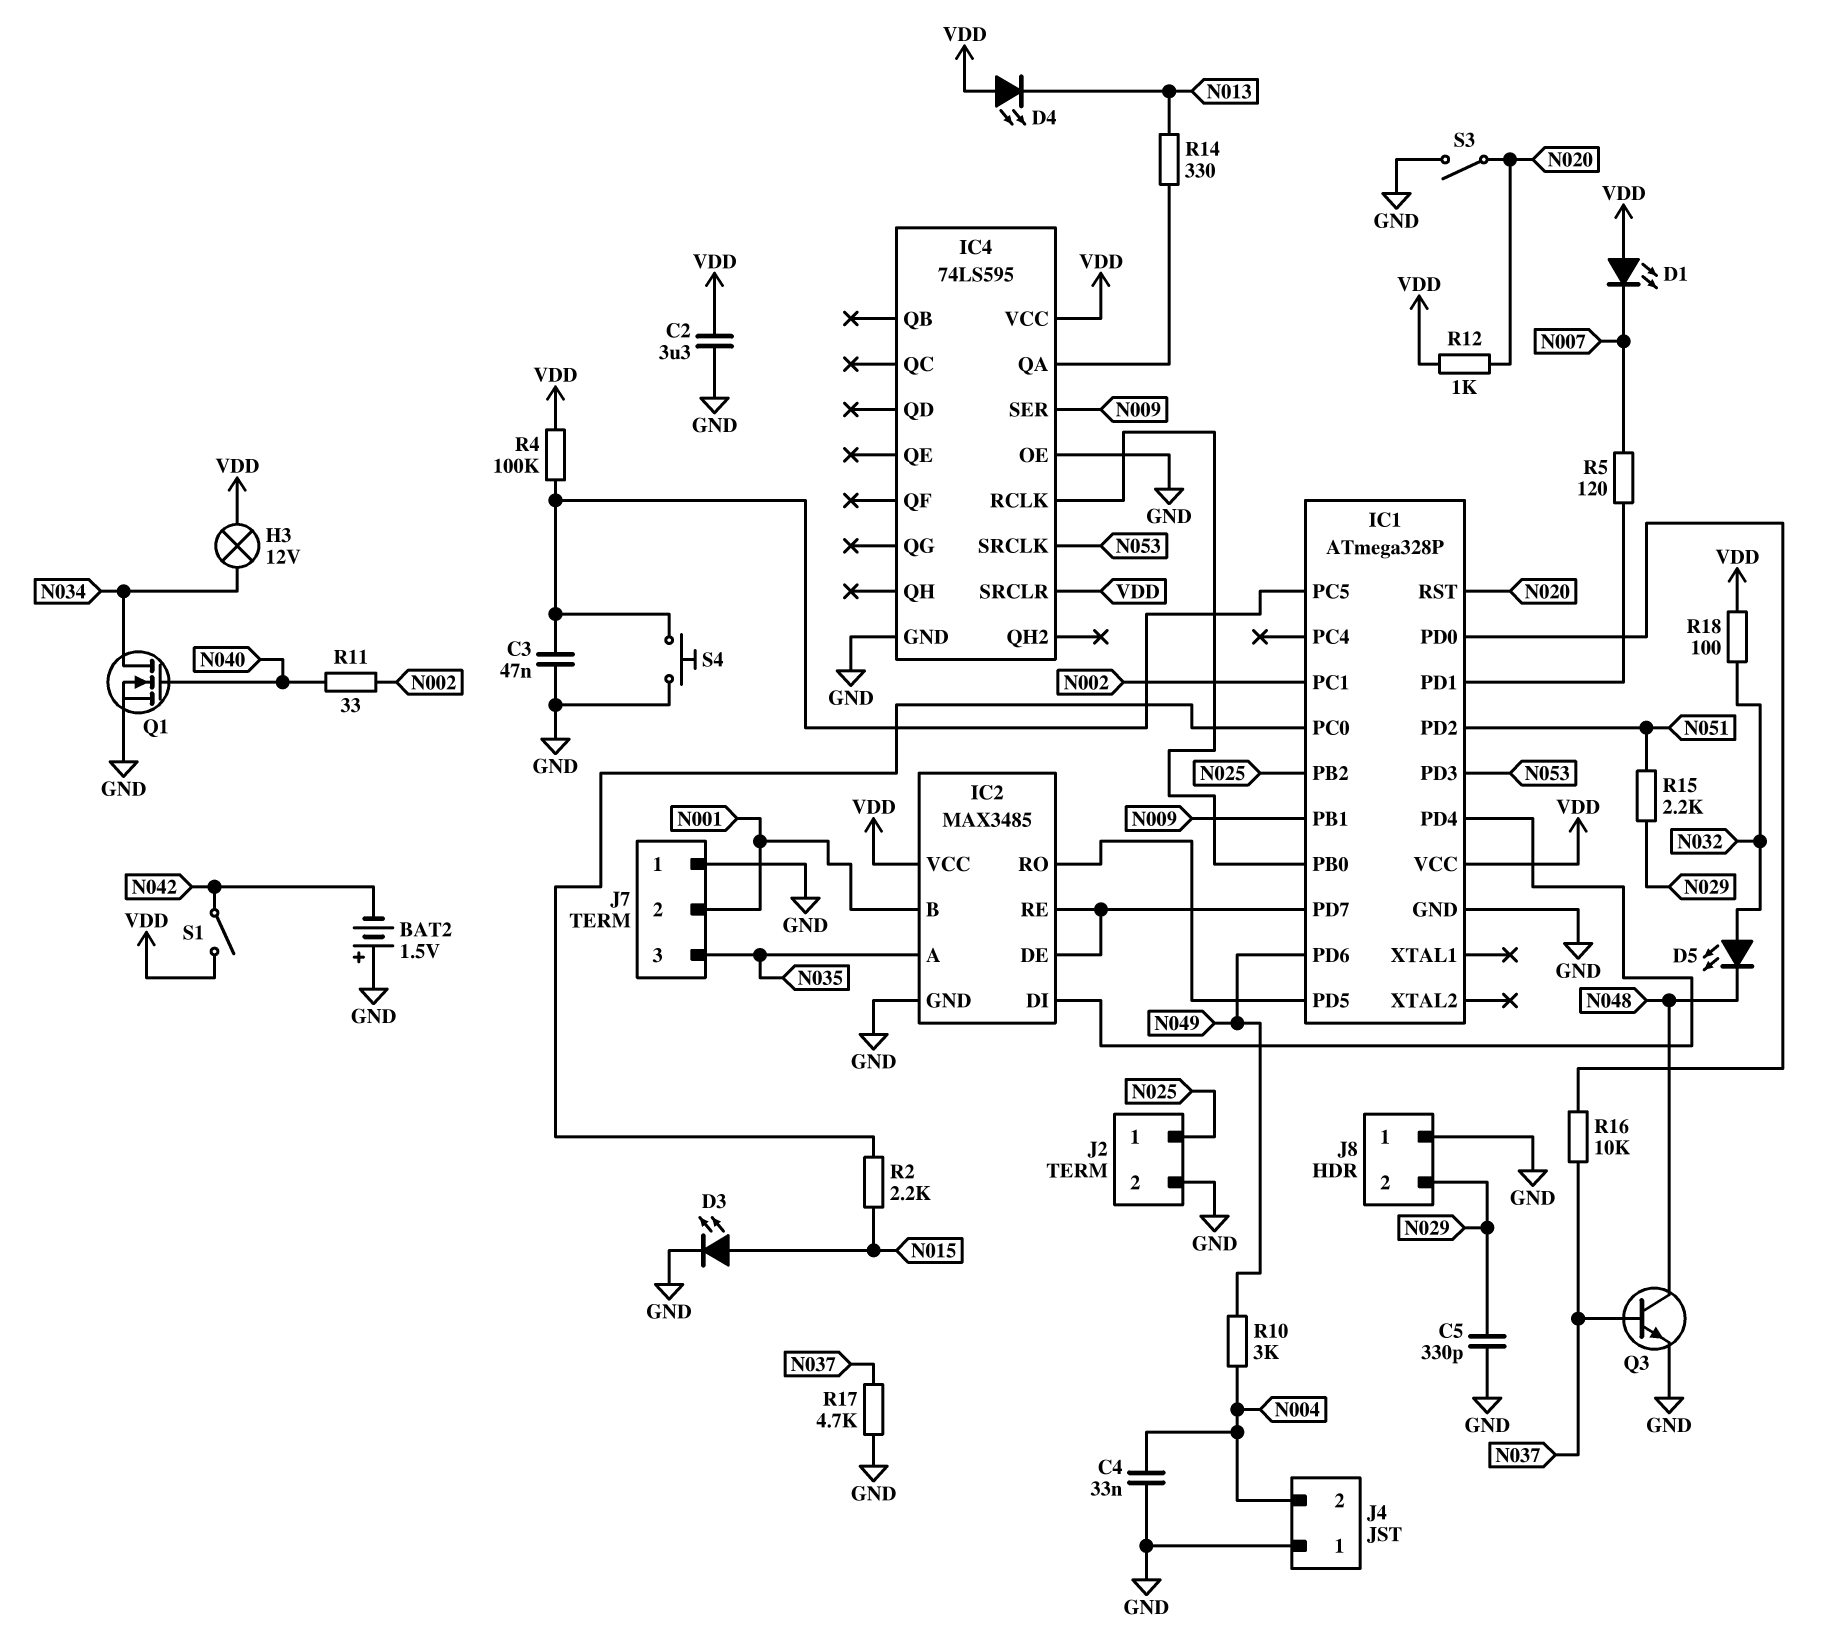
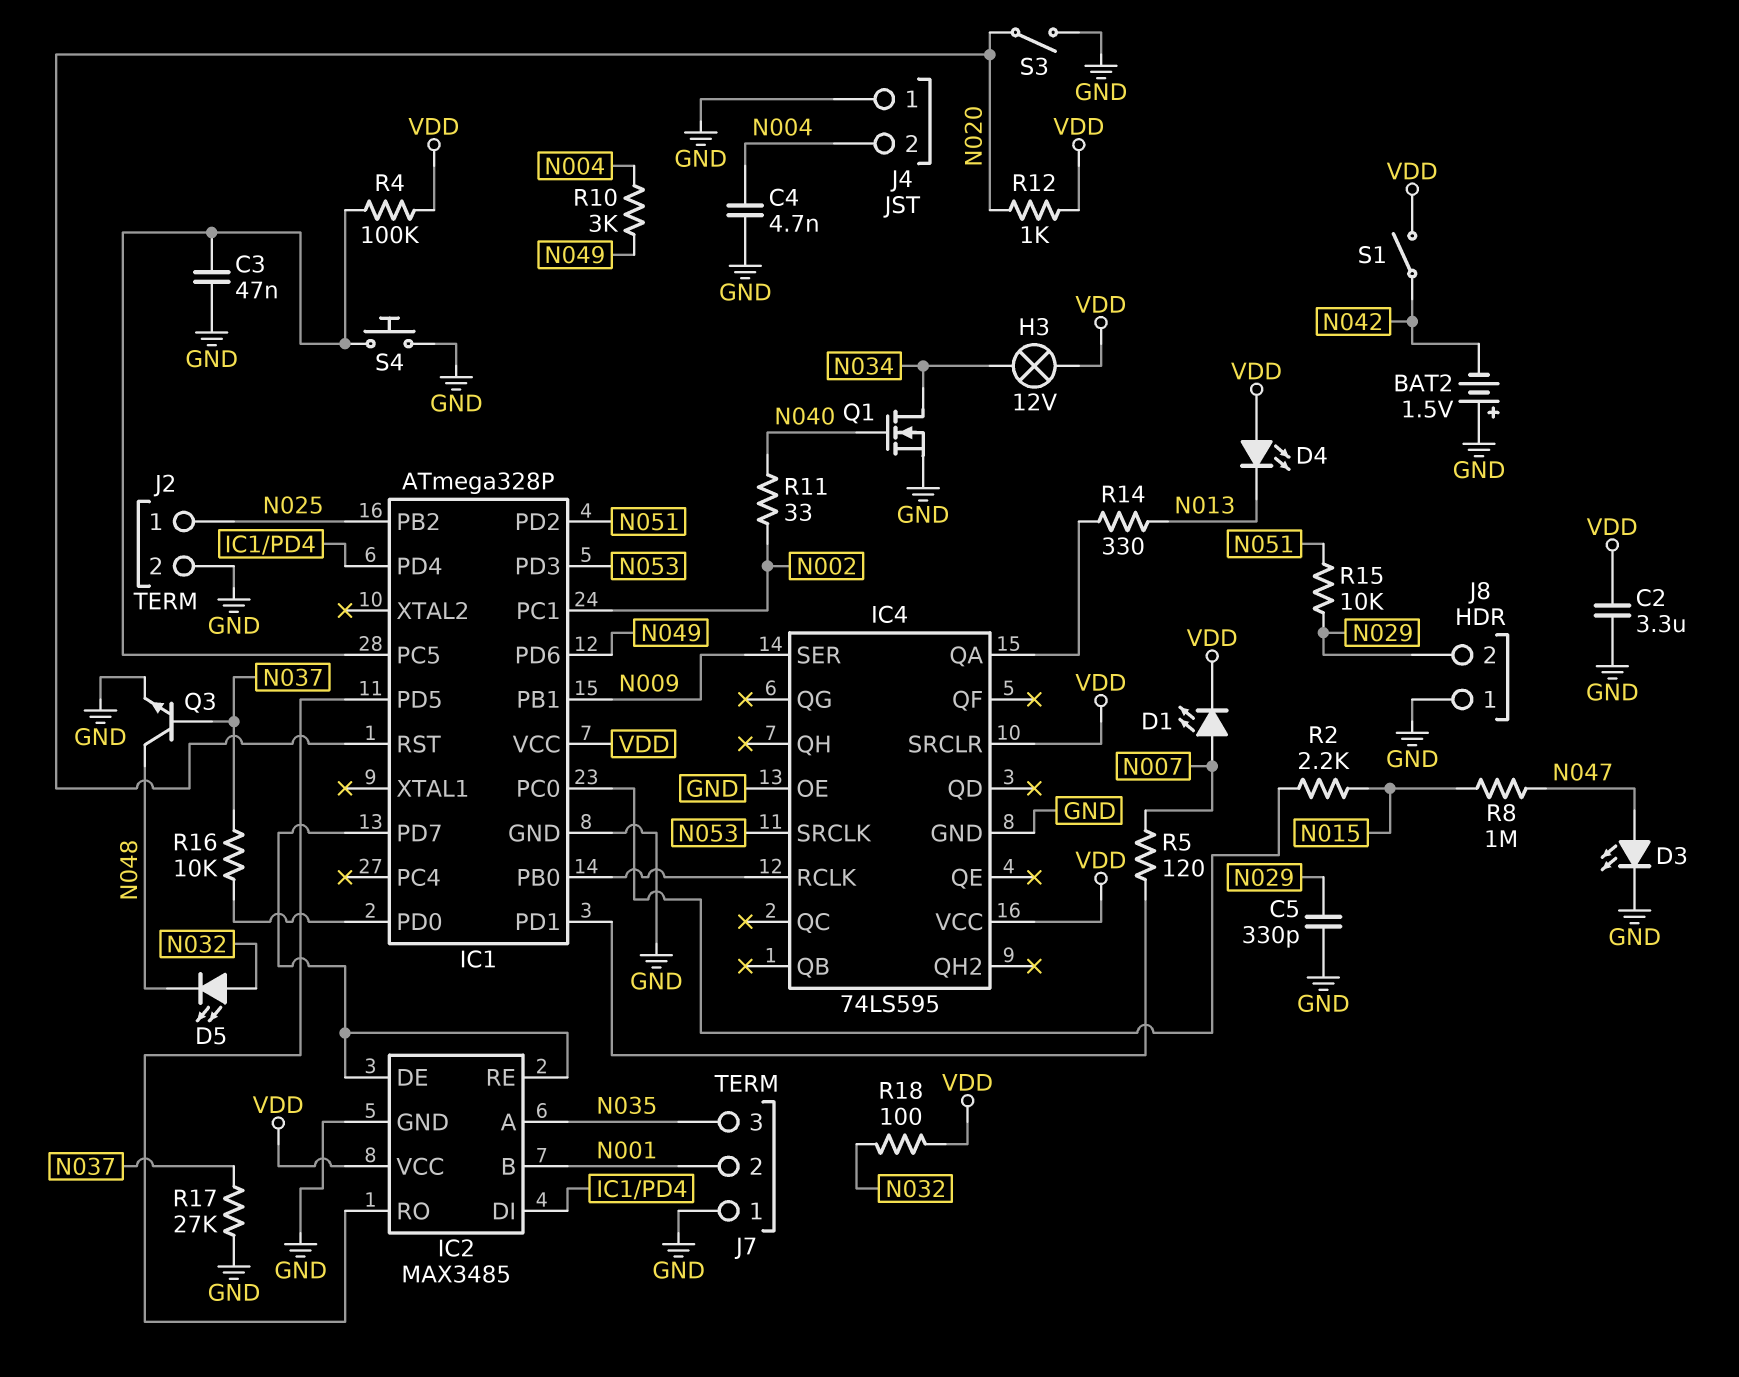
C4: 33nF (GND, N004) -> 4.7nF (GND, N004)
D1: LED (A VDD, K N007) -> LED (A N007, K VDD)
D3: LED (A N015, K GND) -> LED (A N047, K GND)
R8: none -> 1M (N015, N047)
R15: 2.2k (N029, N051) -> 10k (N029, N051)
R17: 4.7k (GND, N037) -> 27k (GND, N037)

